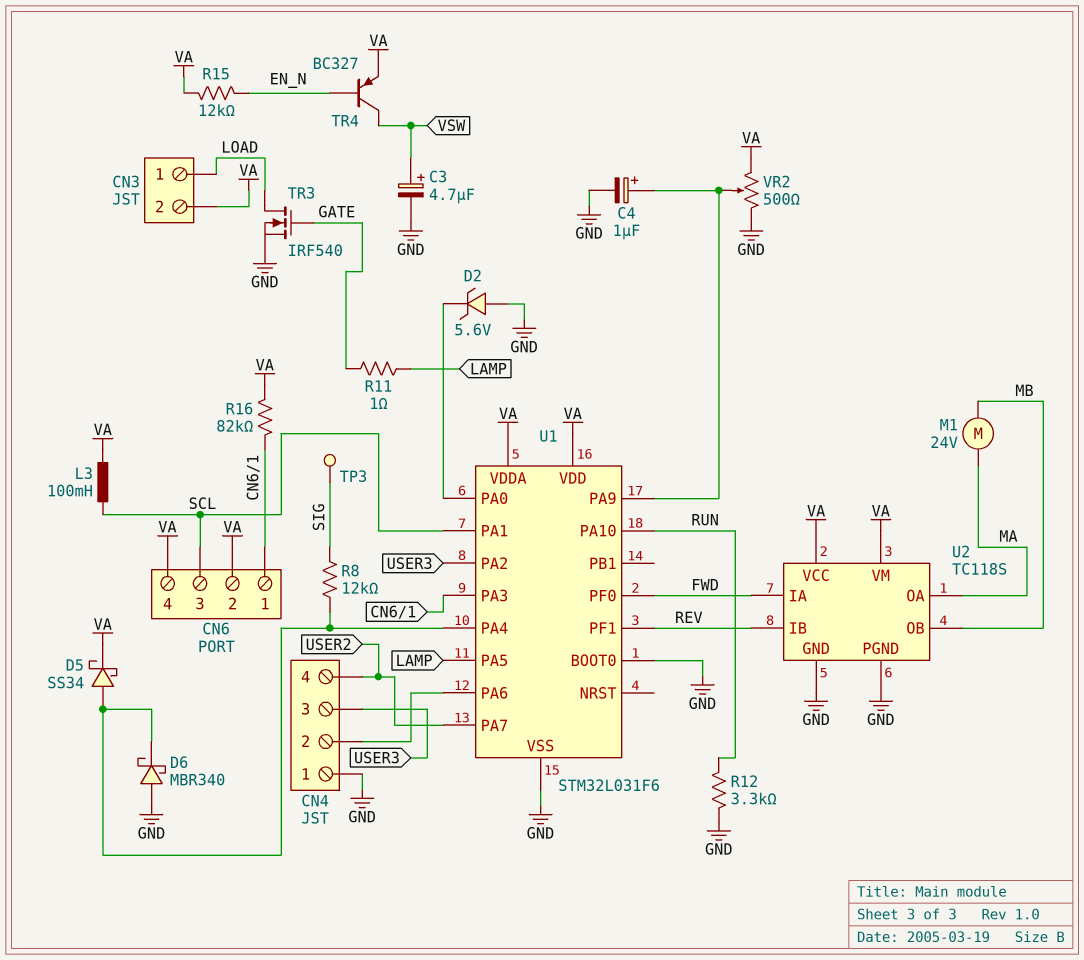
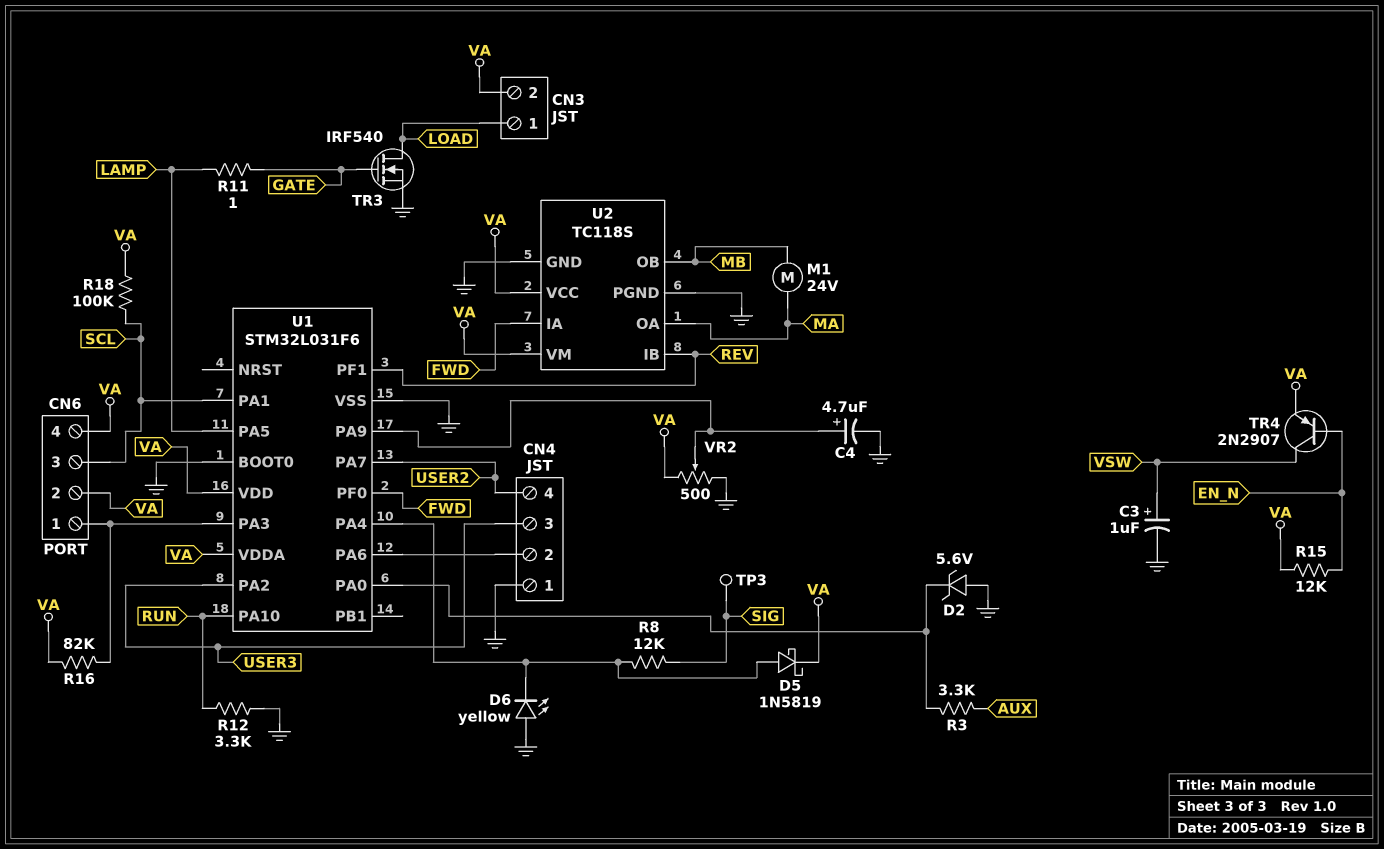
C3: 4.7uF (plus VSW, minus GND) -> 1uF (plus VSW, minus GND)
C4: 1uF (plus U1/PA9, minus GND) -> 4.7uF (plus U1/PA9, minus GND)
D5: schottky SS34 (A U1/PA4, K VA) -> schottky 1N5819 (A U1/PA4, K VA)
D6: schottky MBR340 (A GND, K U1/PA4) -> LED yellow (A GND, K U1/PA4)
L3: 100mH (SCL, VA) -> none
R3: none -> 3.3k (AUX, U1/PA0)
R18: none -> 100k (SCL, VA)
TR4: PNP BC327 (B EN_N, C VSW, E VA) -> PNP 2N2907 (B EN_N, C VSW, E VA)

